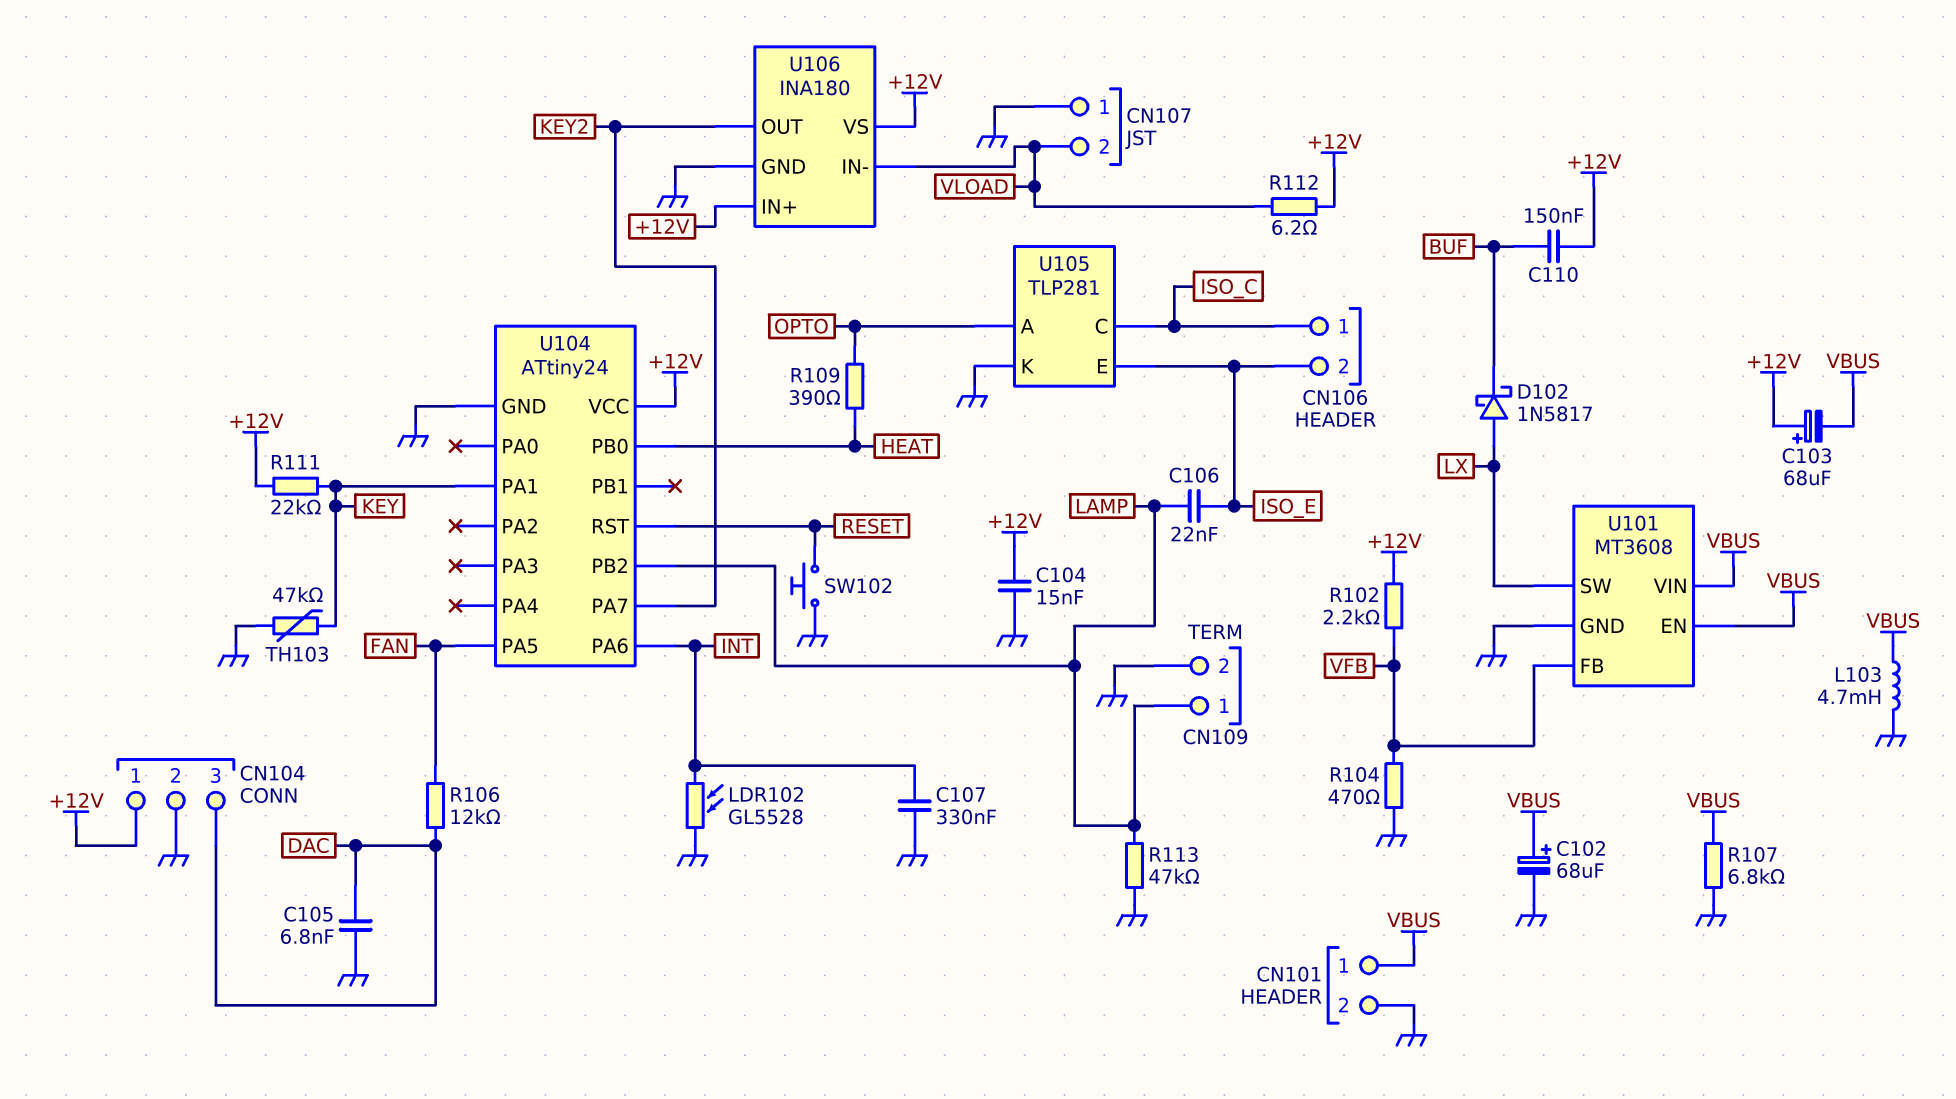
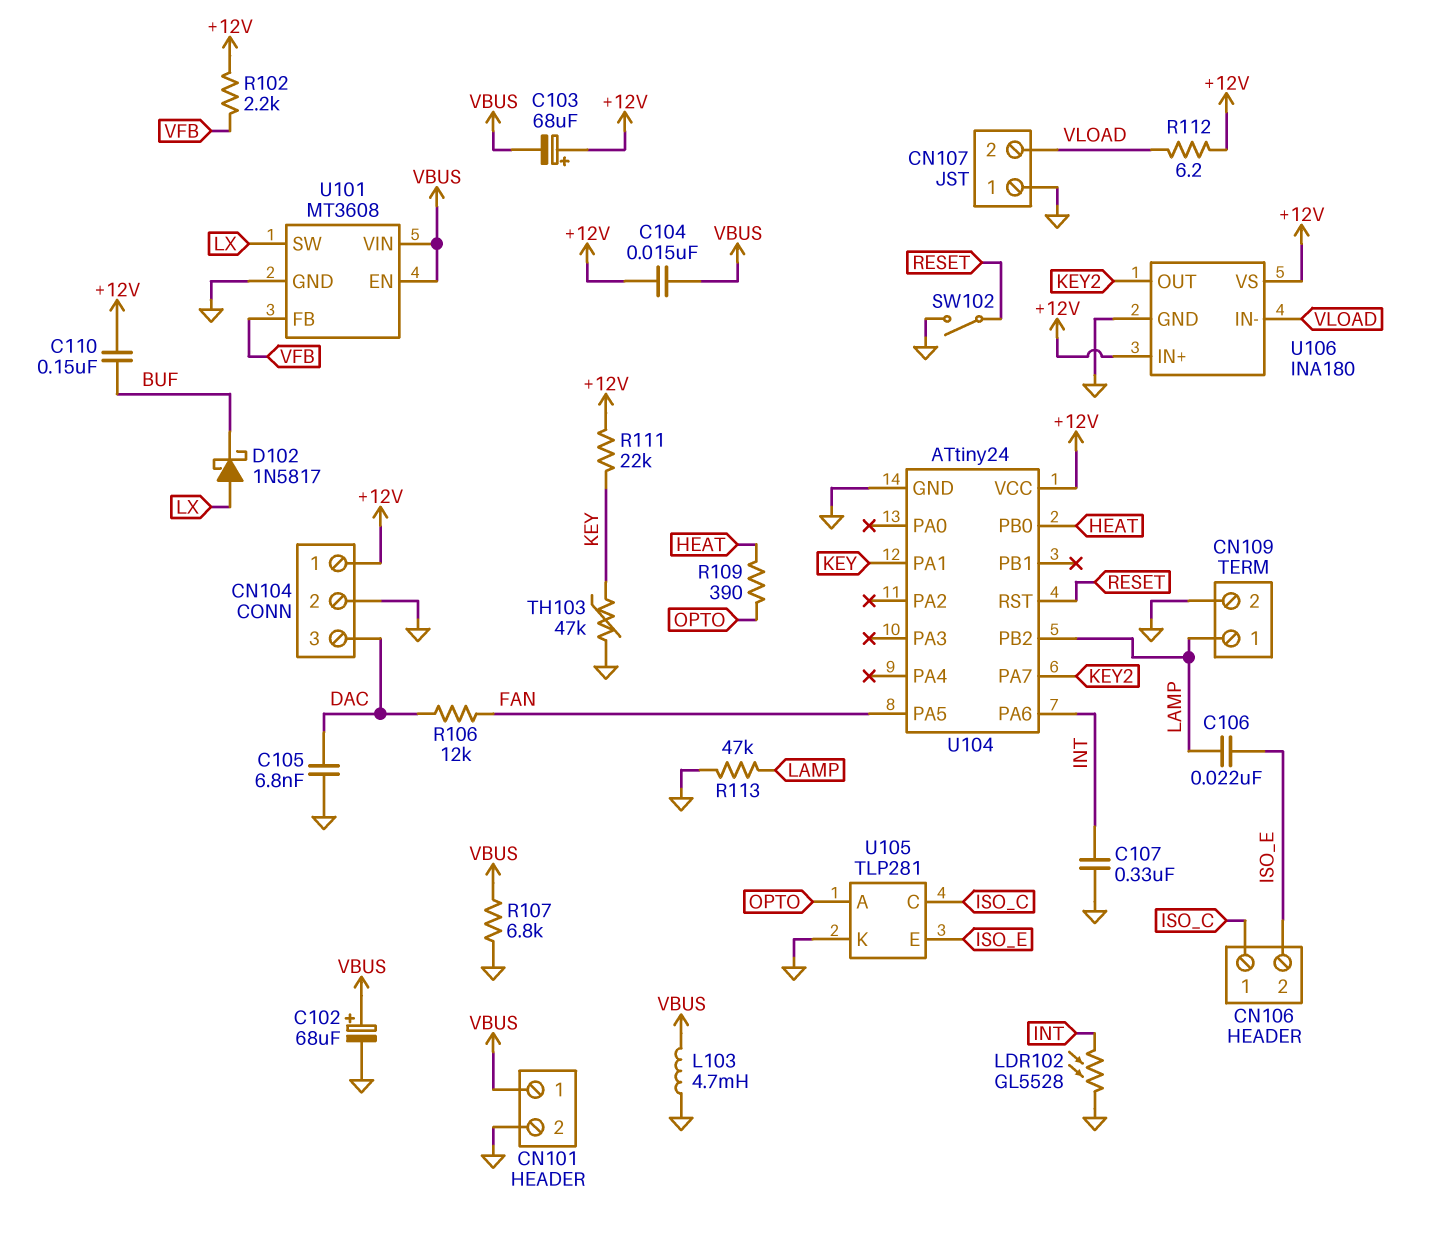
C104: 15nF (+12V, GND) -> 15nF (+12V, VBUS)
R104: 470 (GND, VFB) -> none
SW102: button (GND, RESET) -> switch (GND, RESET)

